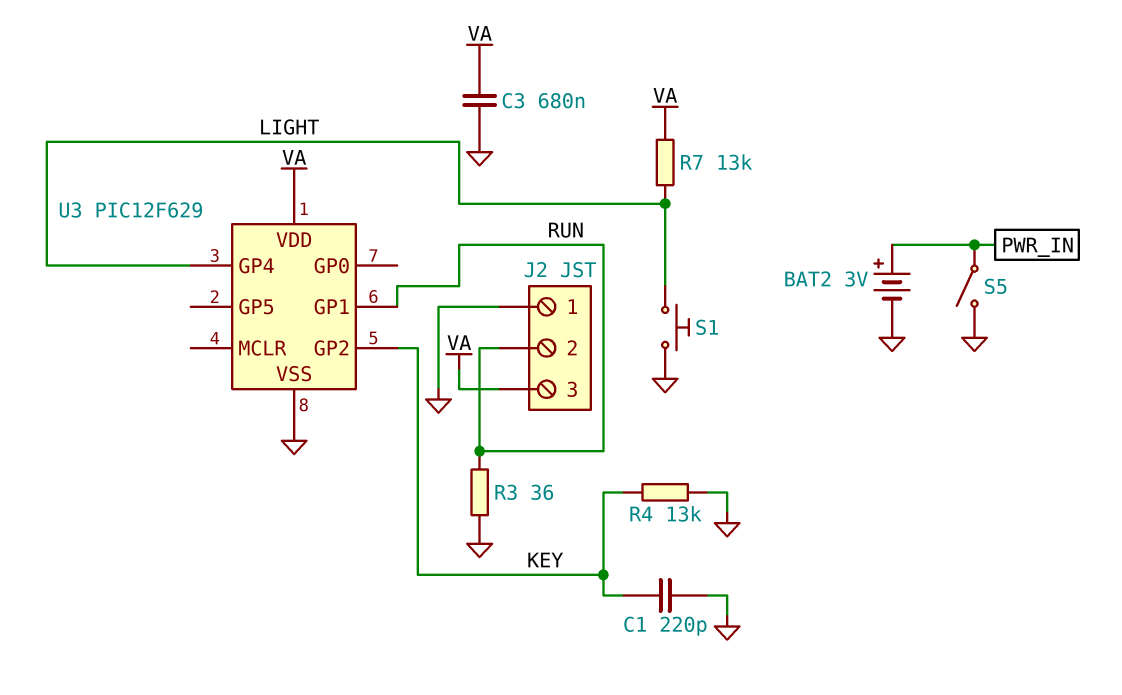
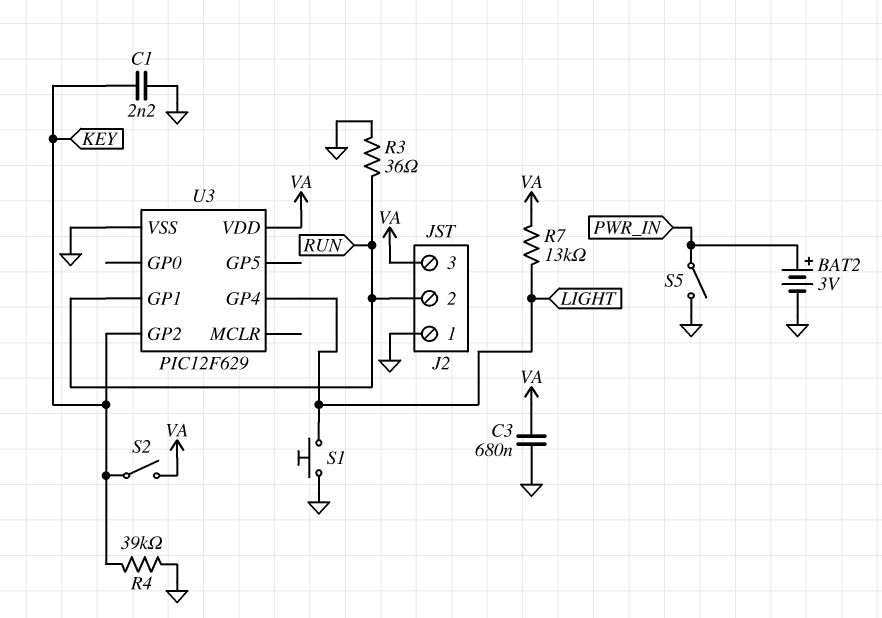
C1: 220pF (GND, KEY) -> 2.2nF (GND, KEY)
R4: 13k (GND, KEY) -> 39k (GND, KEY)
S2: none -> switch (KEY, VA)

